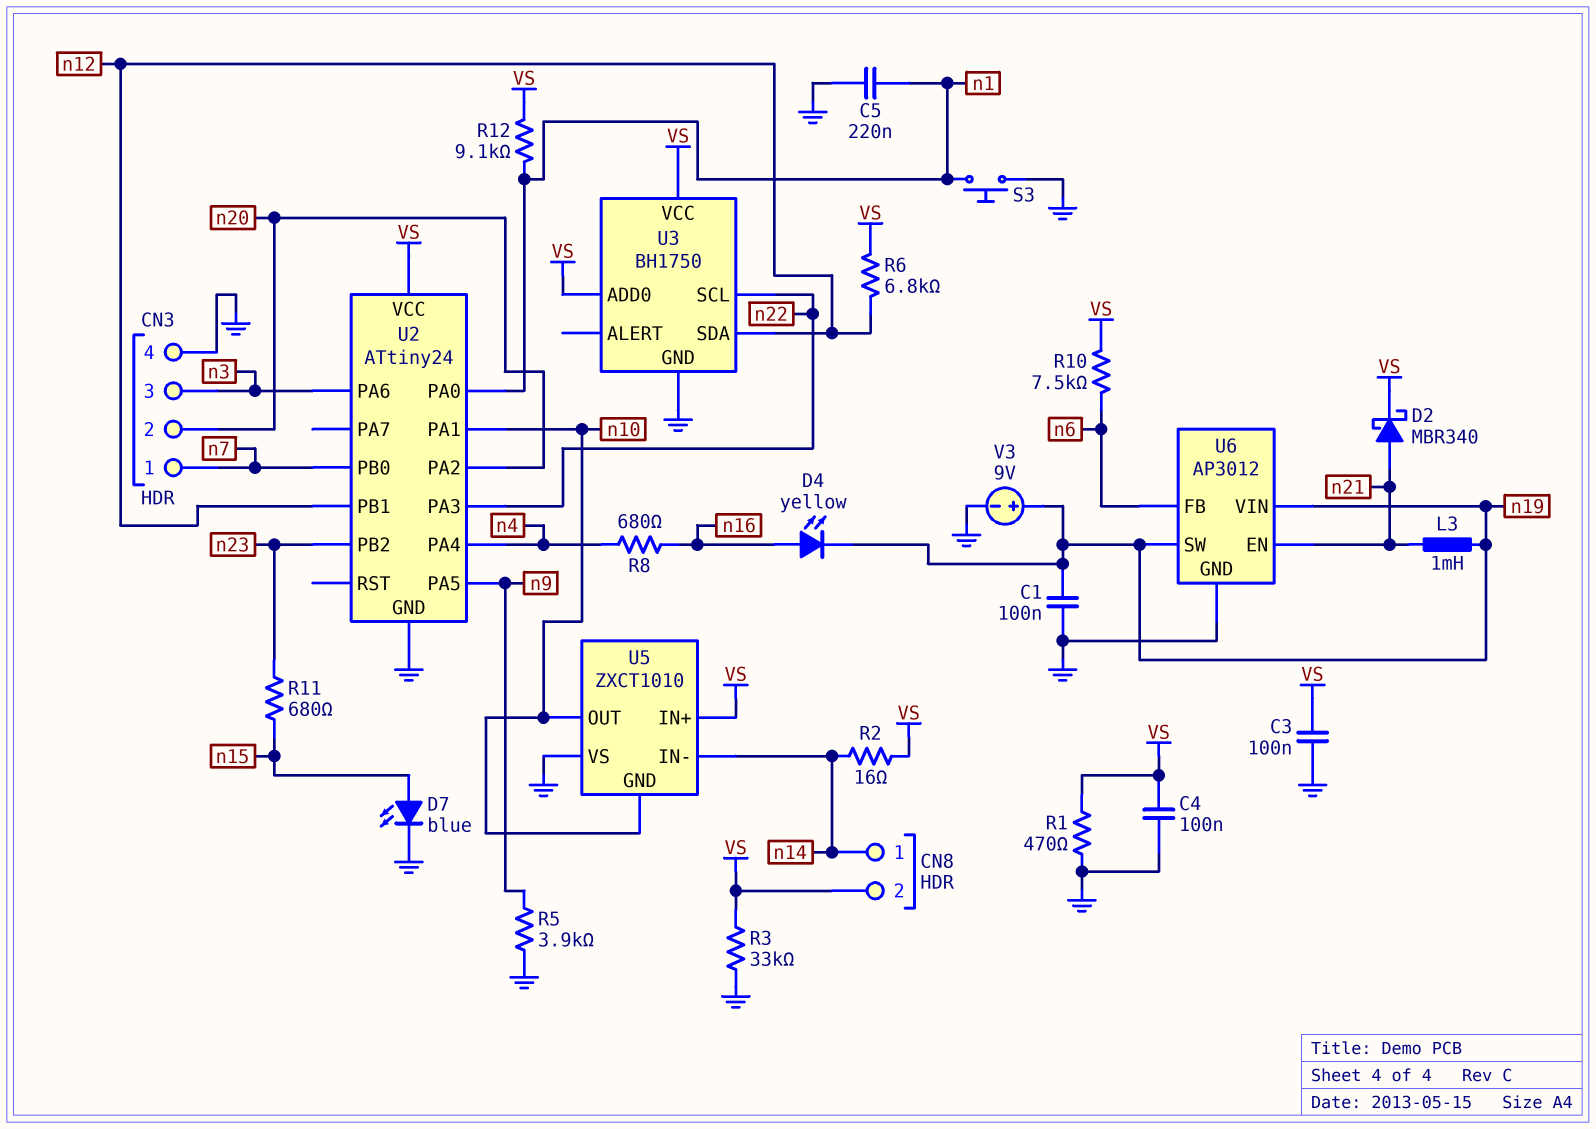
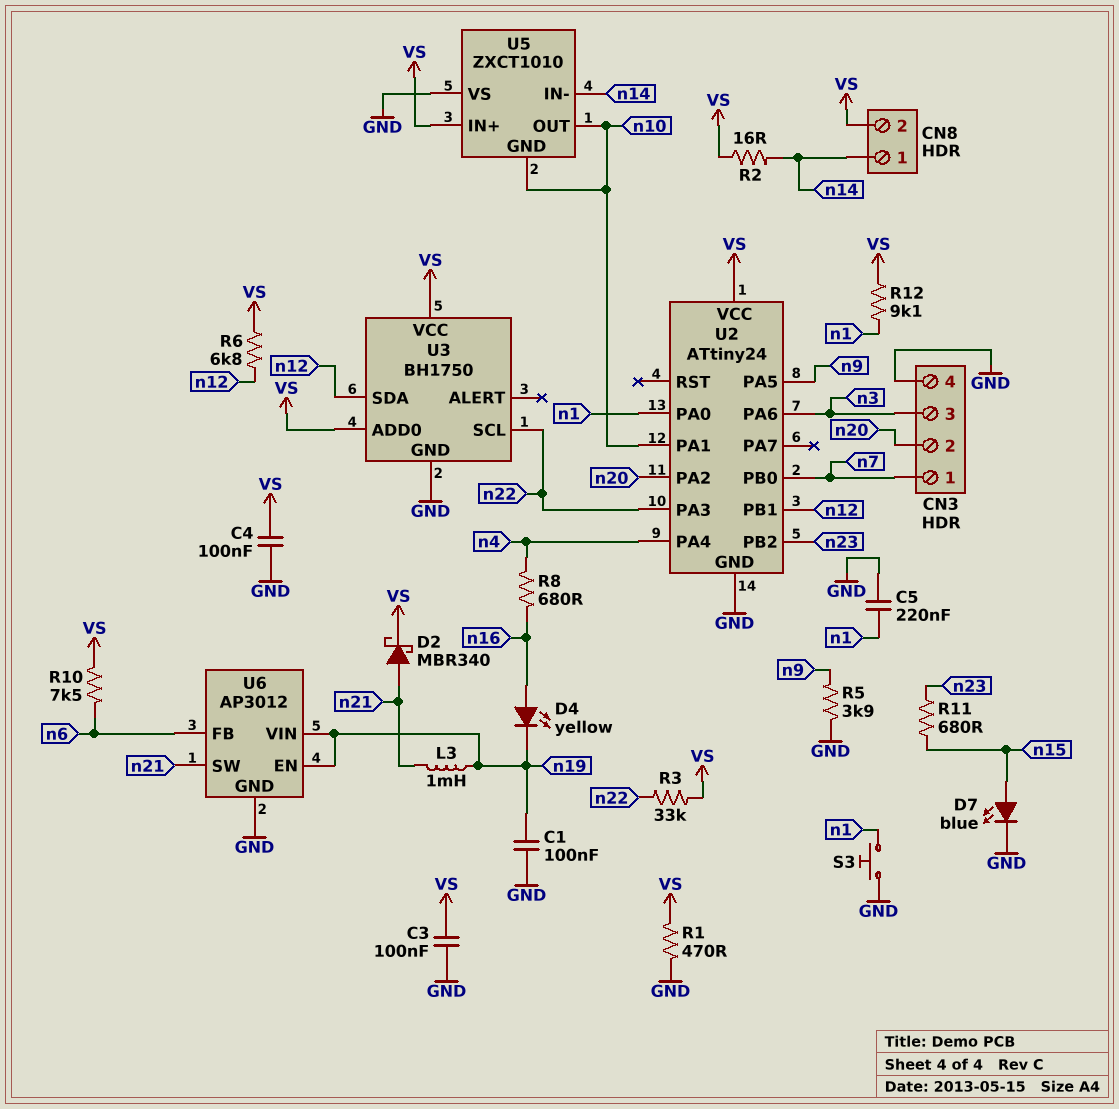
R3: 33k (GND, VS) -> 33k (VS, n22)
U6 pin EN: n21 -> n19
U6 pin SW: n19 -> n21
V3: 9V (plus n19, minus GND) -> none

